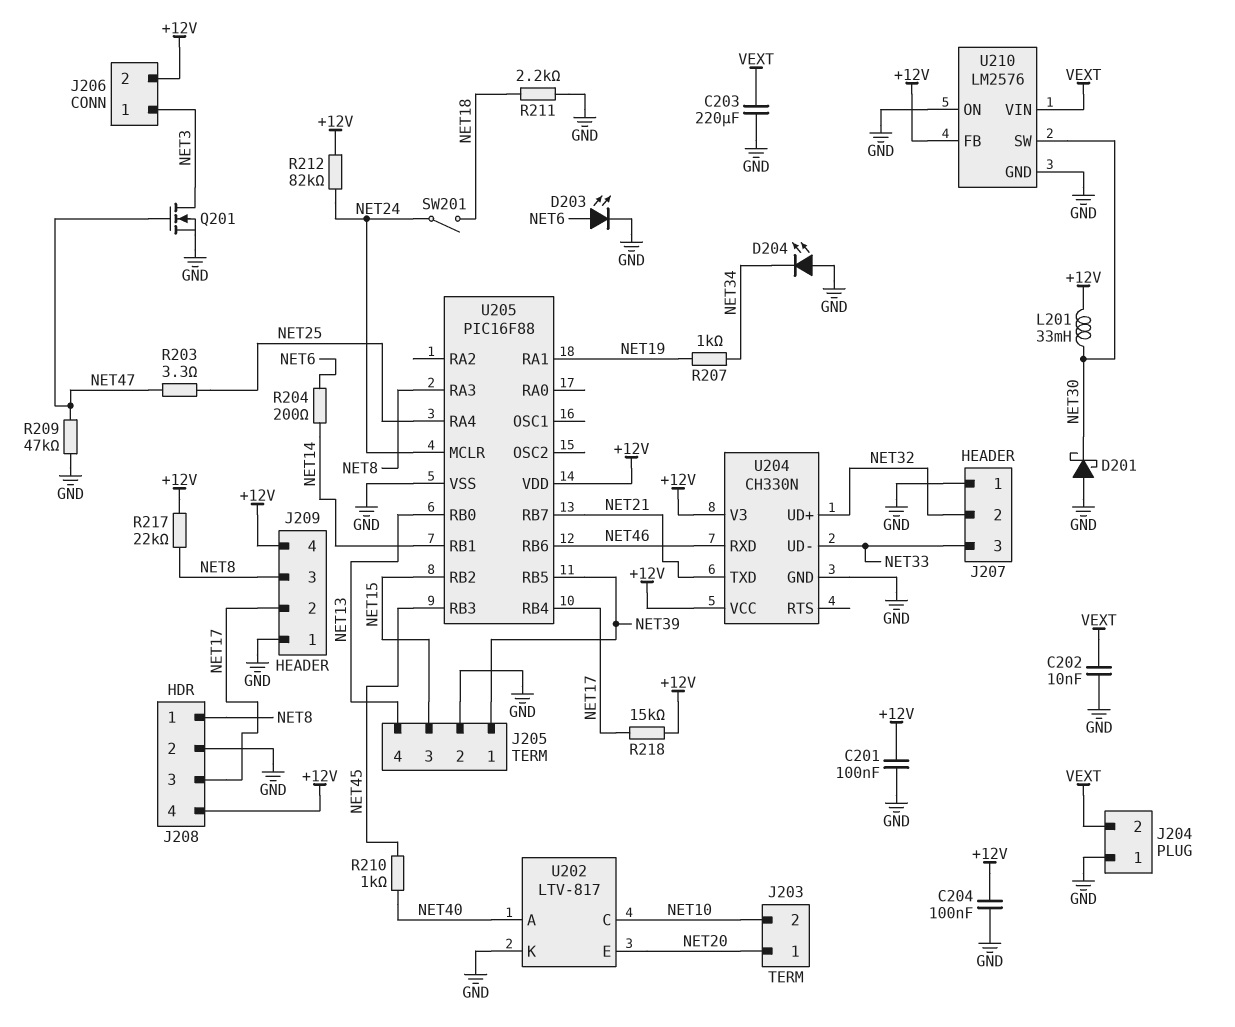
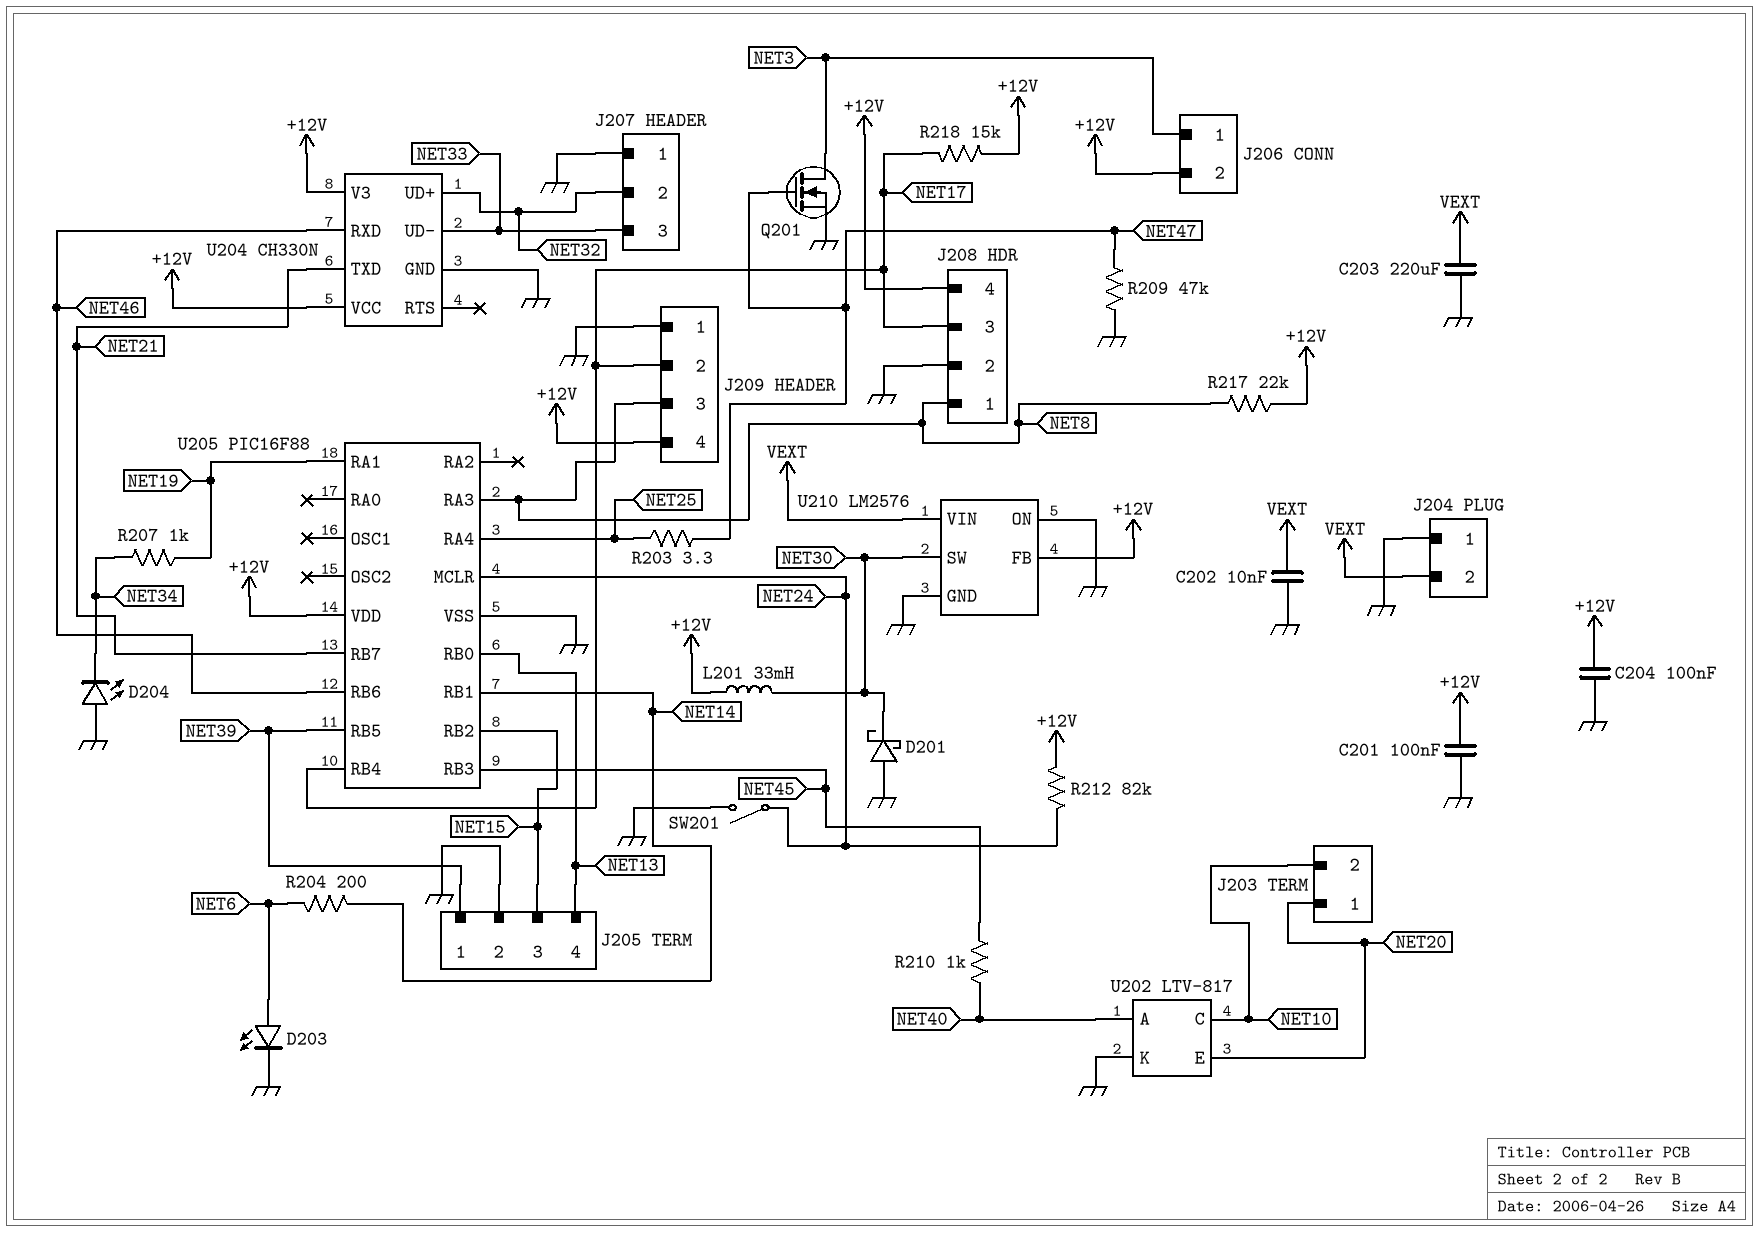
R211: 2.2k (GND, NET18) -> none
SW201: switch (NET18, NET24) -> switch (GND, NET24)

